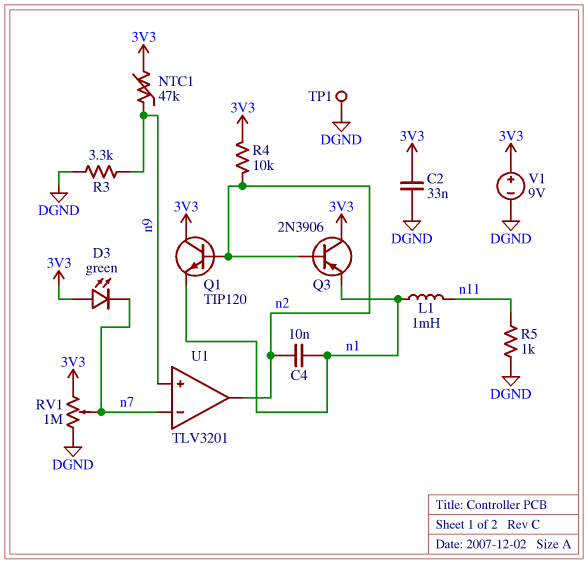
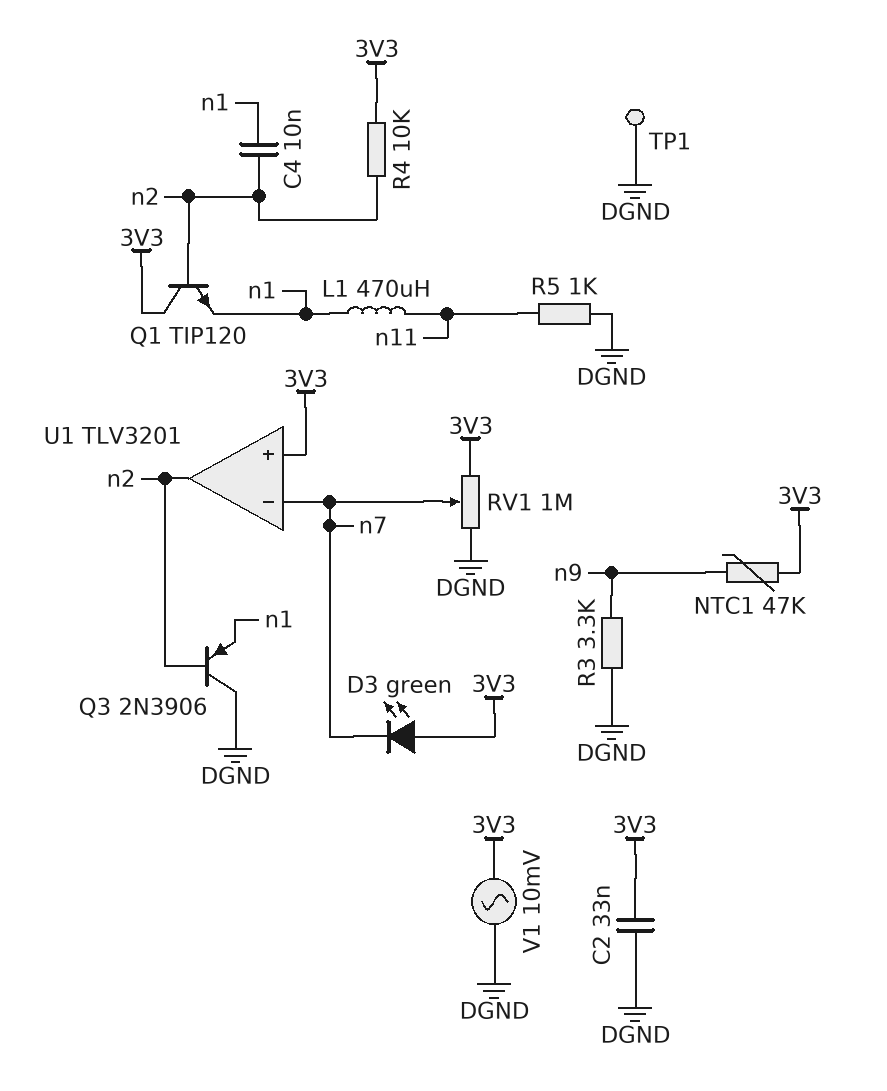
L1: 1mH (n1, n11) -> 470uH (n1, n11)
Q3: PNP 2N3906 (B n2, C 3V3, E n1) -> PNP 2N3906 (B n2, C DGND, E n1)
U1 pin in+: n9 -> 3V3
V1: 9V (plus 3V3, minus DGND) -> AC 10mV (3V3, DGND)

